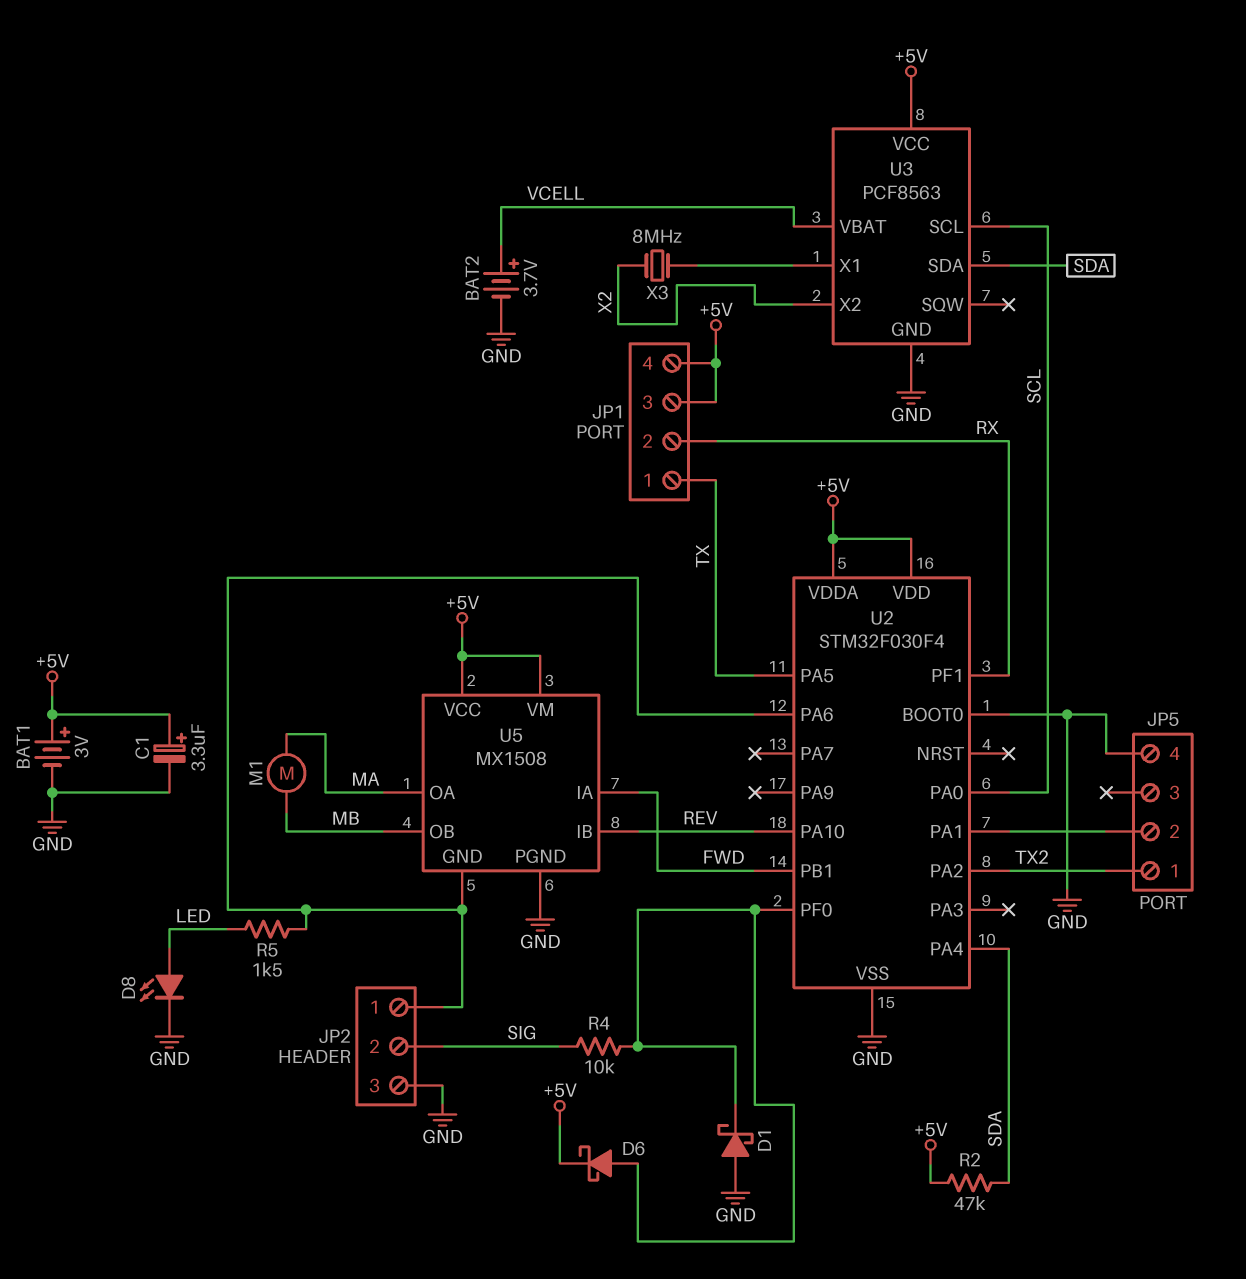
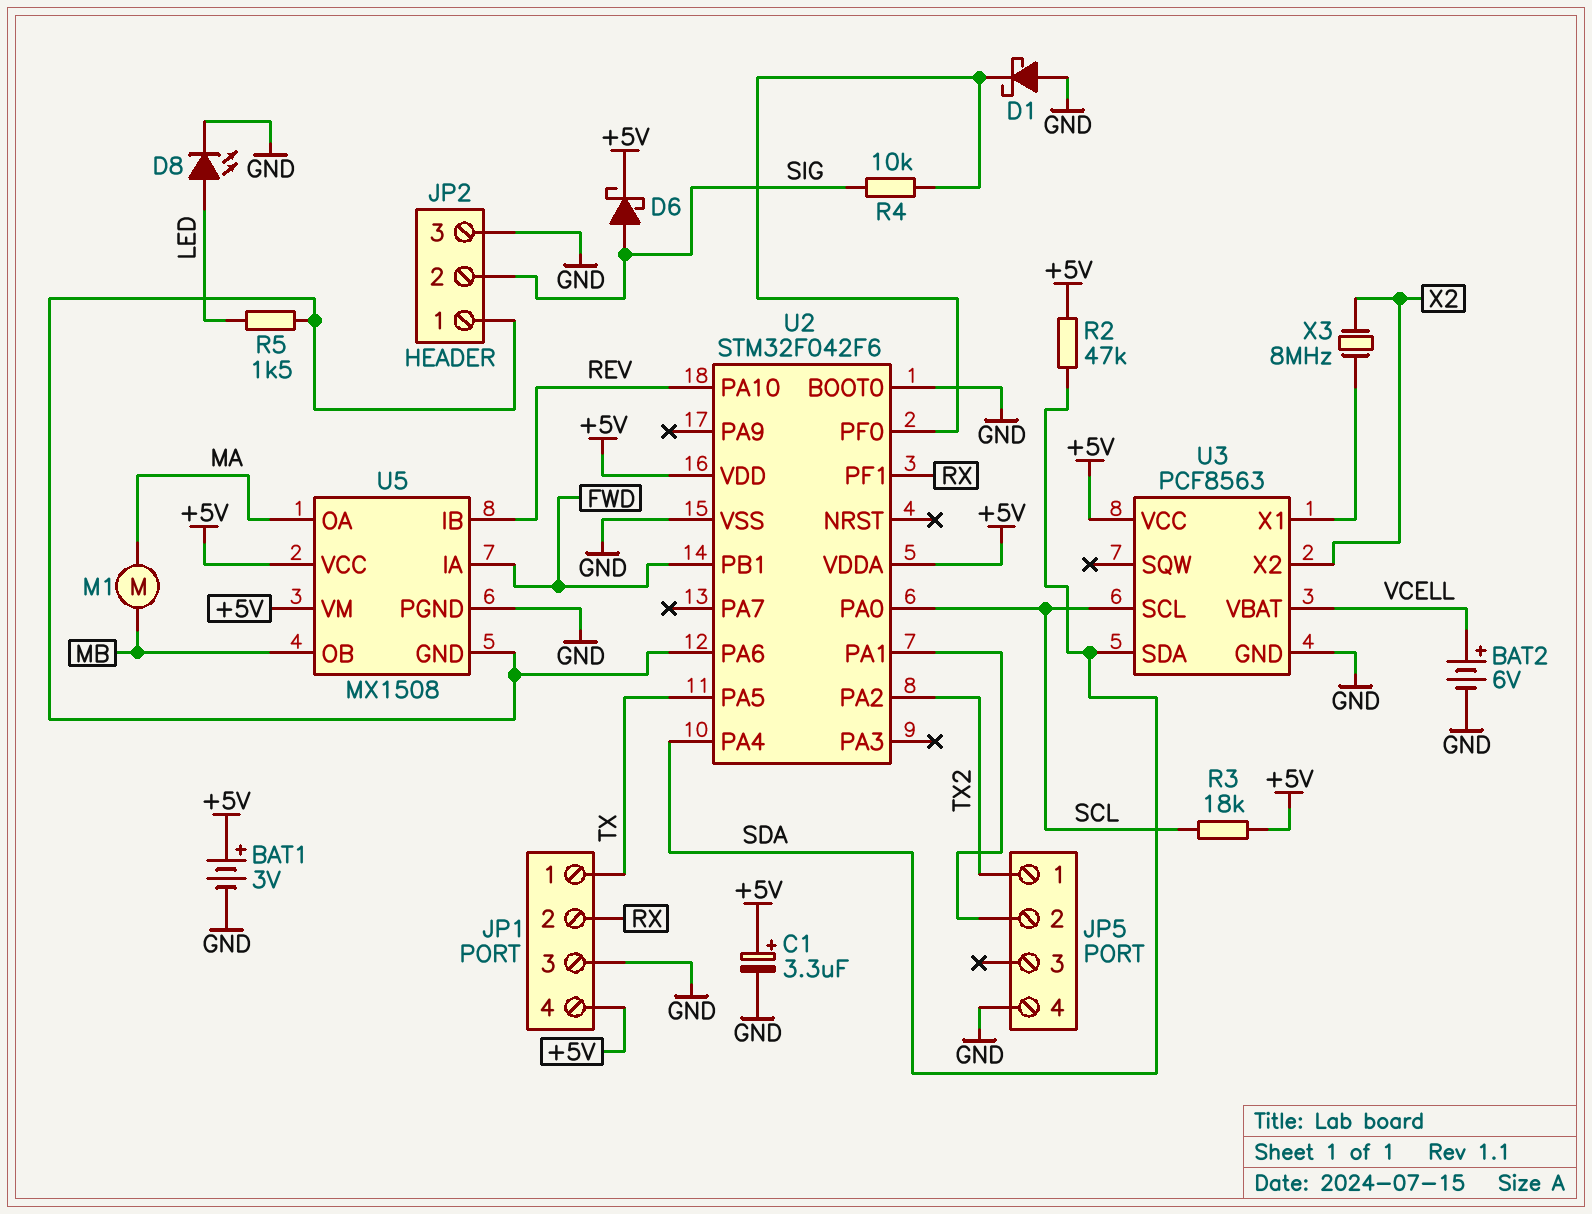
BAT2: 3.7V (plus VCELL, minus GND) -> 6V (plus VCELL, minus GND)
D6: schottky (A U2/PF0, K +5V) -> schottky (A SIG, K +5V)
JP1 pin 3: +5V -> GND
R3: none -> 18k (+5V, SCL)
U2: STM32F030F4 -> STM32F042F6

